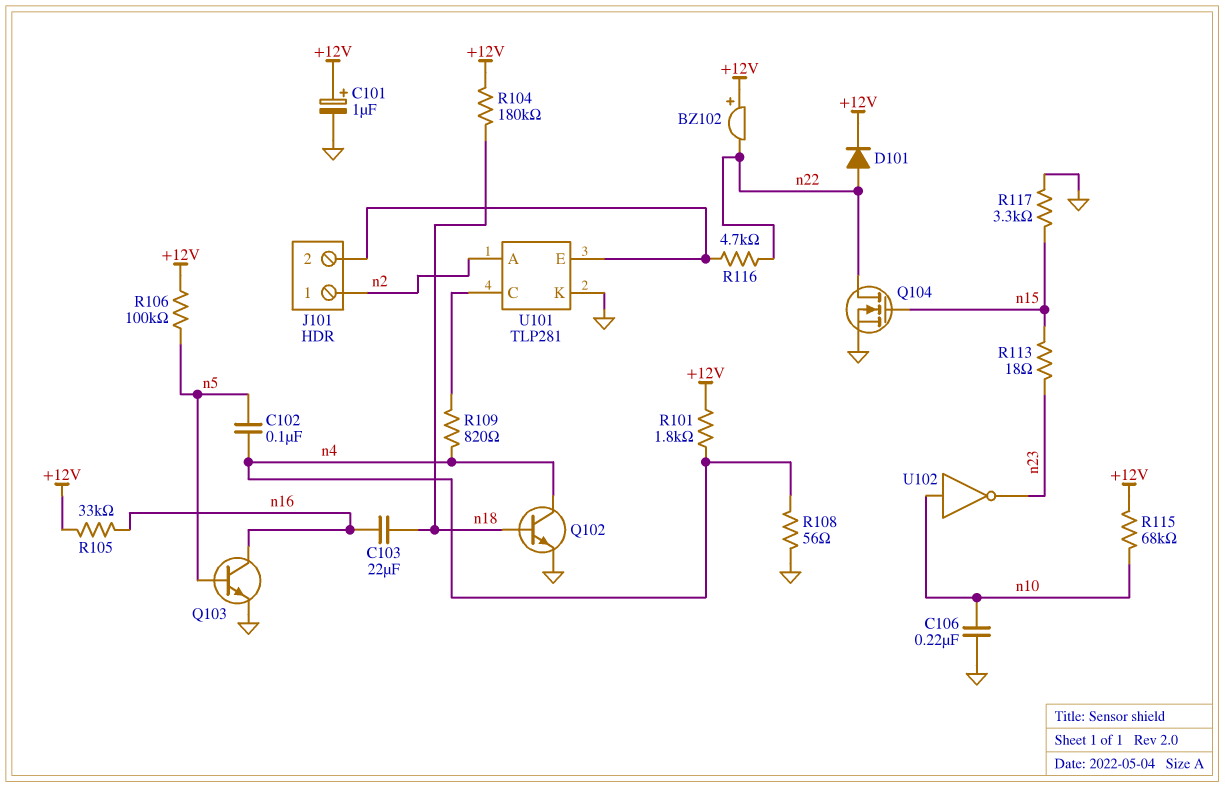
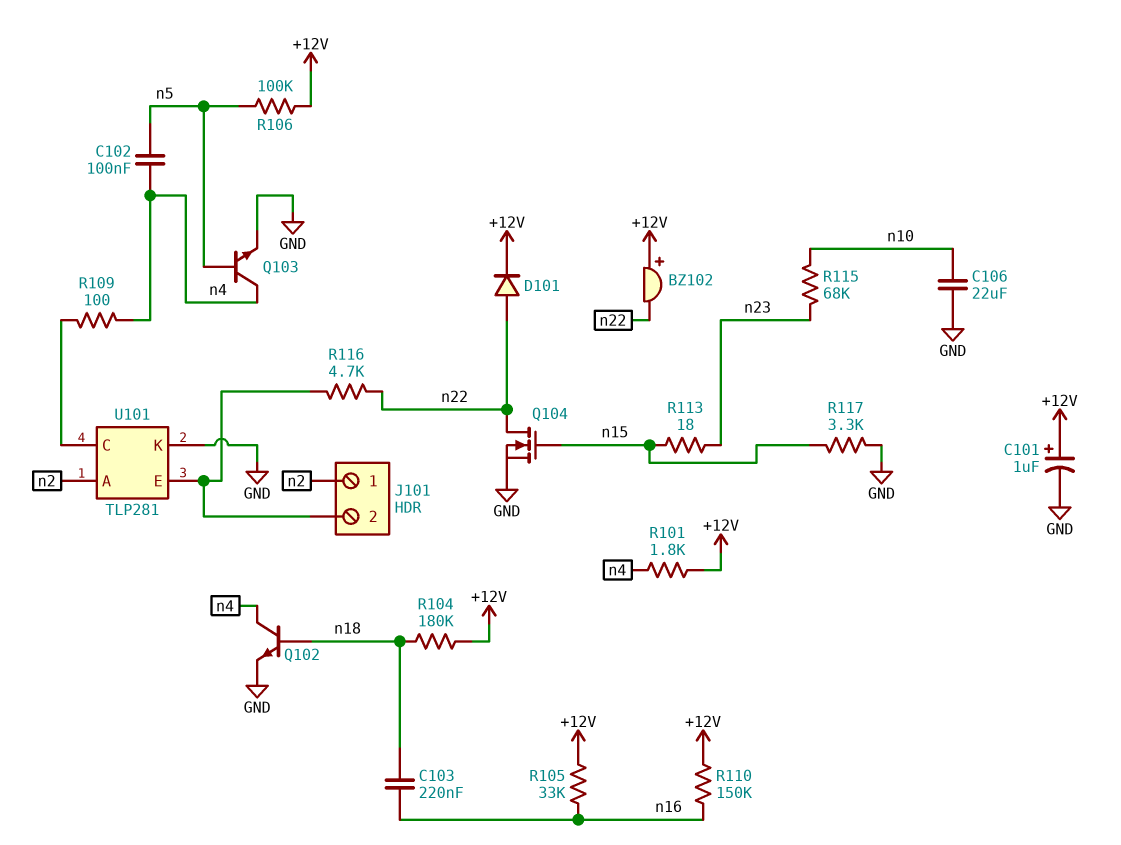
C103: 22uF (n16, n18) -> 220nF (n16, n18)
C106: 220nF (GND, n10) -> 22uF (GND, n10)
Q103: NPN (B n5, C n16, E GND) -> NPN (B n5, C n4, E GND)
R108: 56 (GND, n4) -> none
R109: 820 (U101/C, n4) -> 100 (U101/C, n4)
R110: none -> 150k (+12V, n16)
R115: 68k (+12V, n10) -> 68k (n10, n23)
U102: NOT (in n10, out n23) -> none

